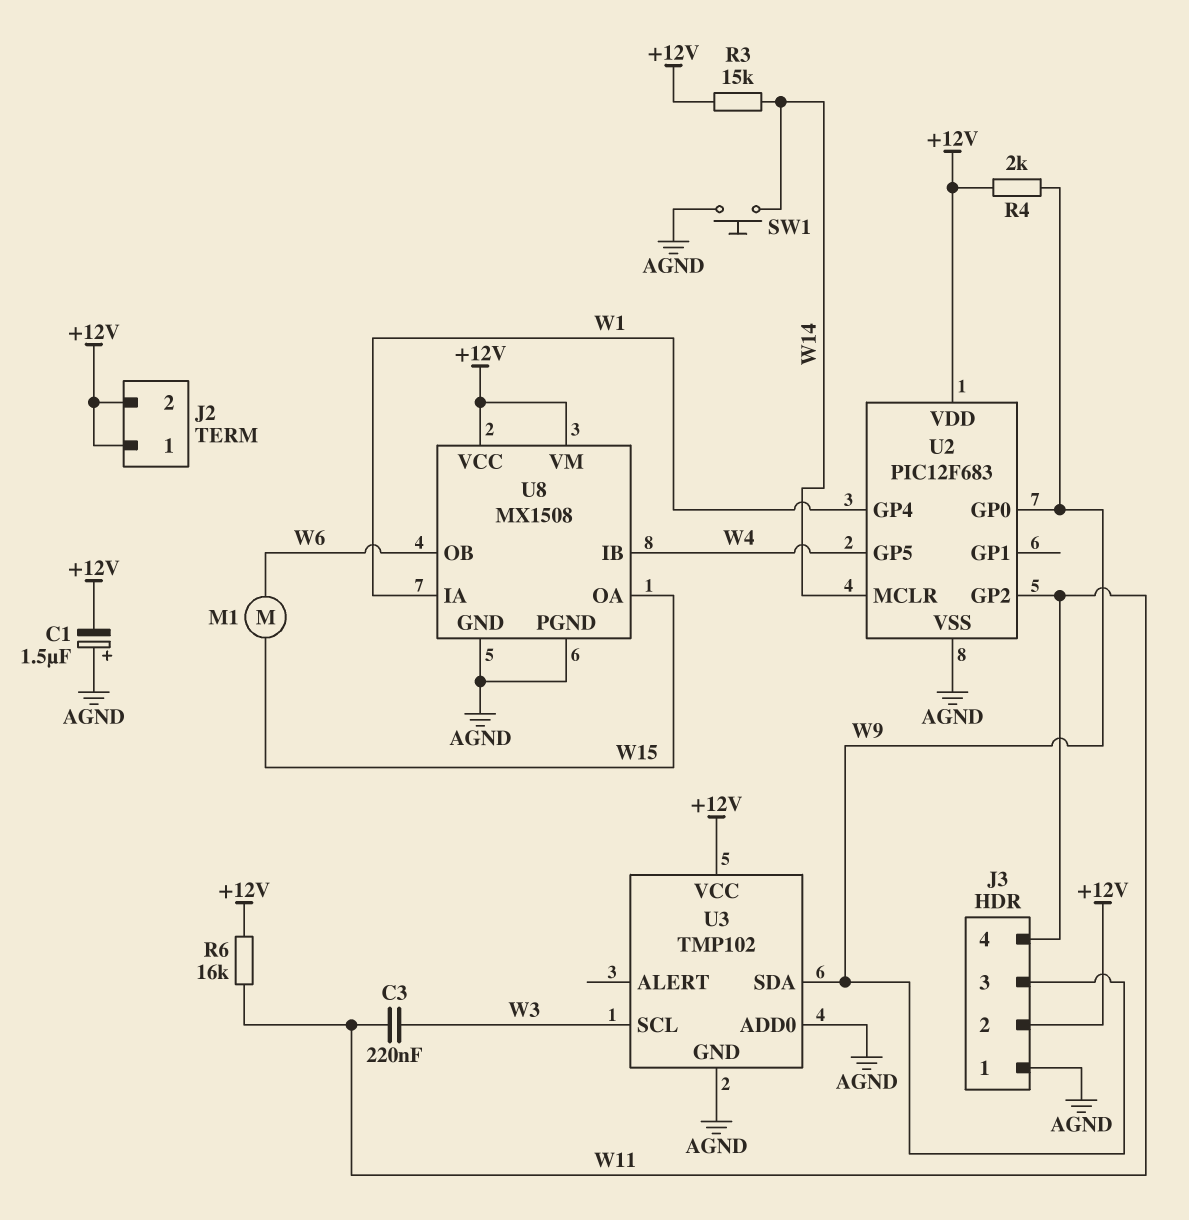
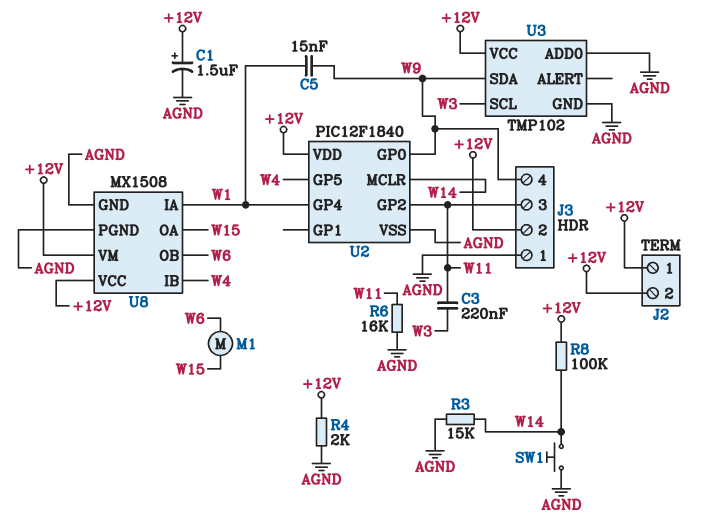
C1: 1.5uF (plus AGND, minus +12V) -> 1.5uF (plus +12V, minus AGND)
C5: none -> 15nF (W1, W9)
J3 pin 3: W9 -> W11
J3 pin 4: W11 -> W9
R3: 15k (+12V, W14) -> 15k (AGND, W14)
R4: 2k (+12V, W9) -> 2k (+12V, AGND)
R6: 16k (+12V, W11) -> 16k (AGND, W11)
R8: none -> 100k (+12V, W14)
U2: PIC12F683 -> PIC12F1840

